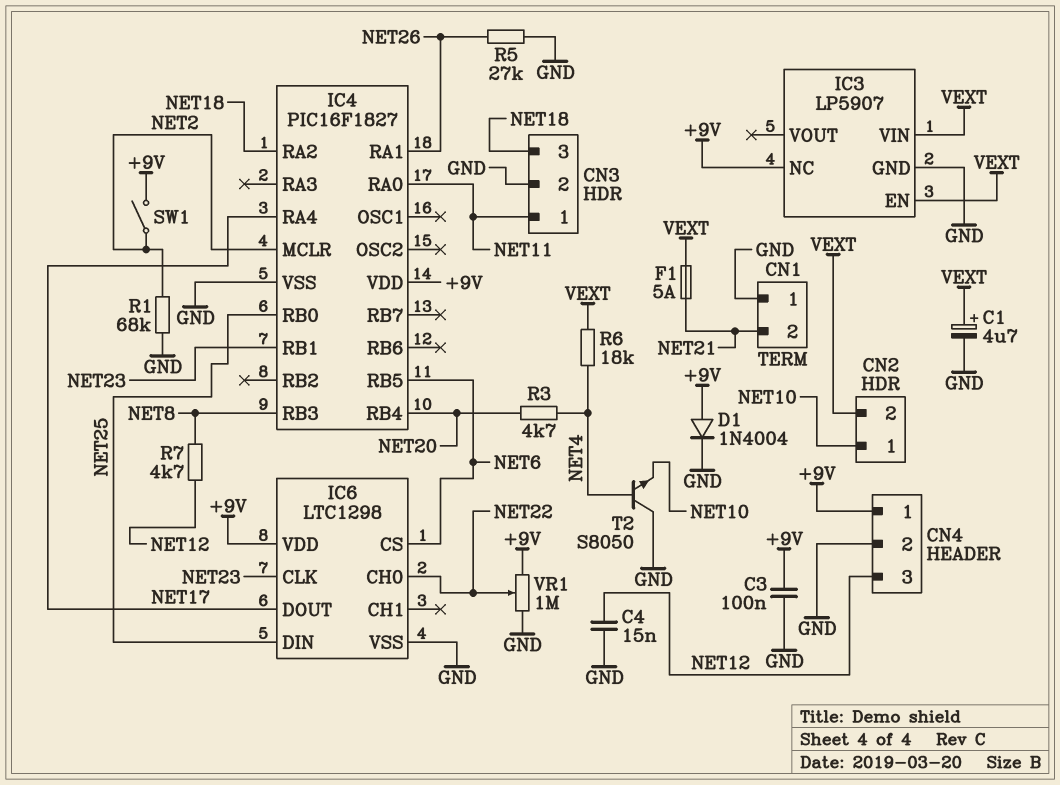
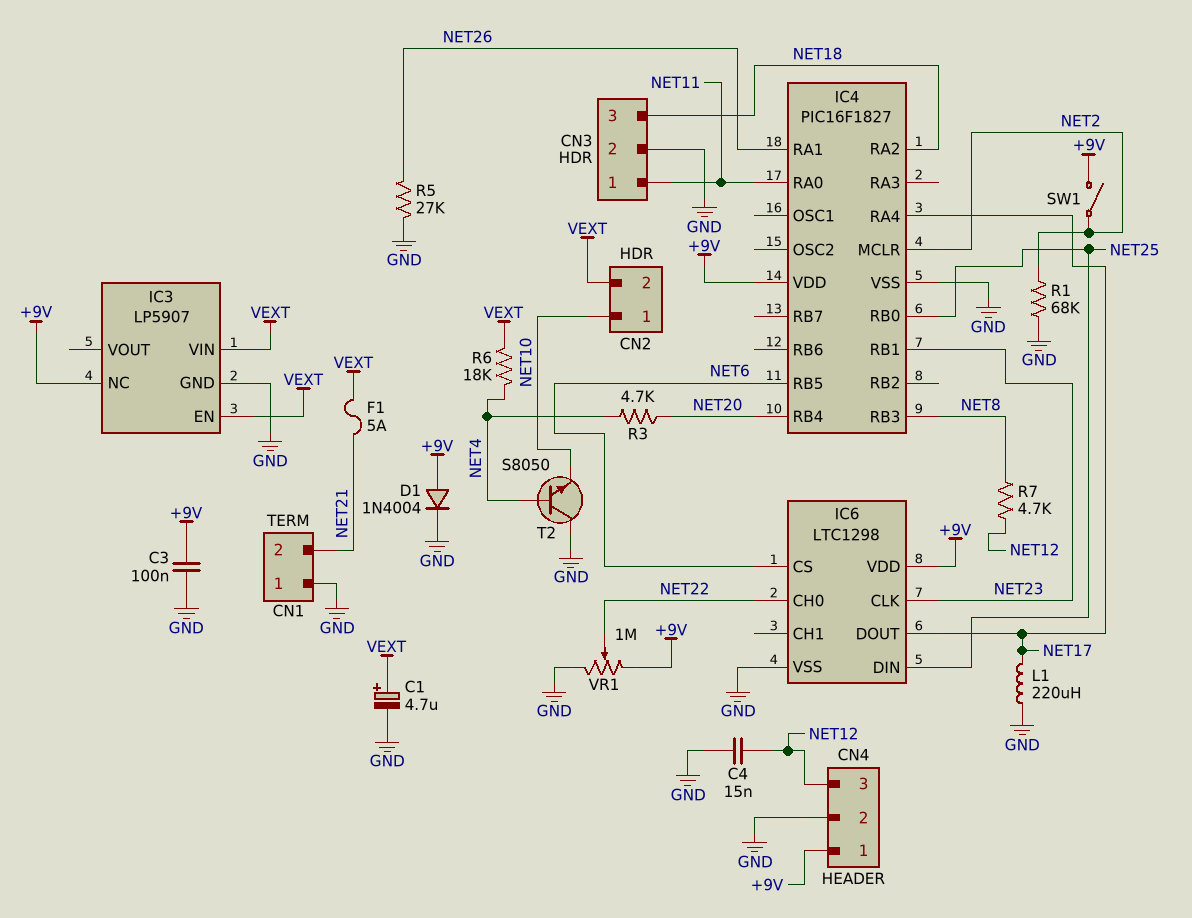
L1: none -> 220uH (GND, NET17)

